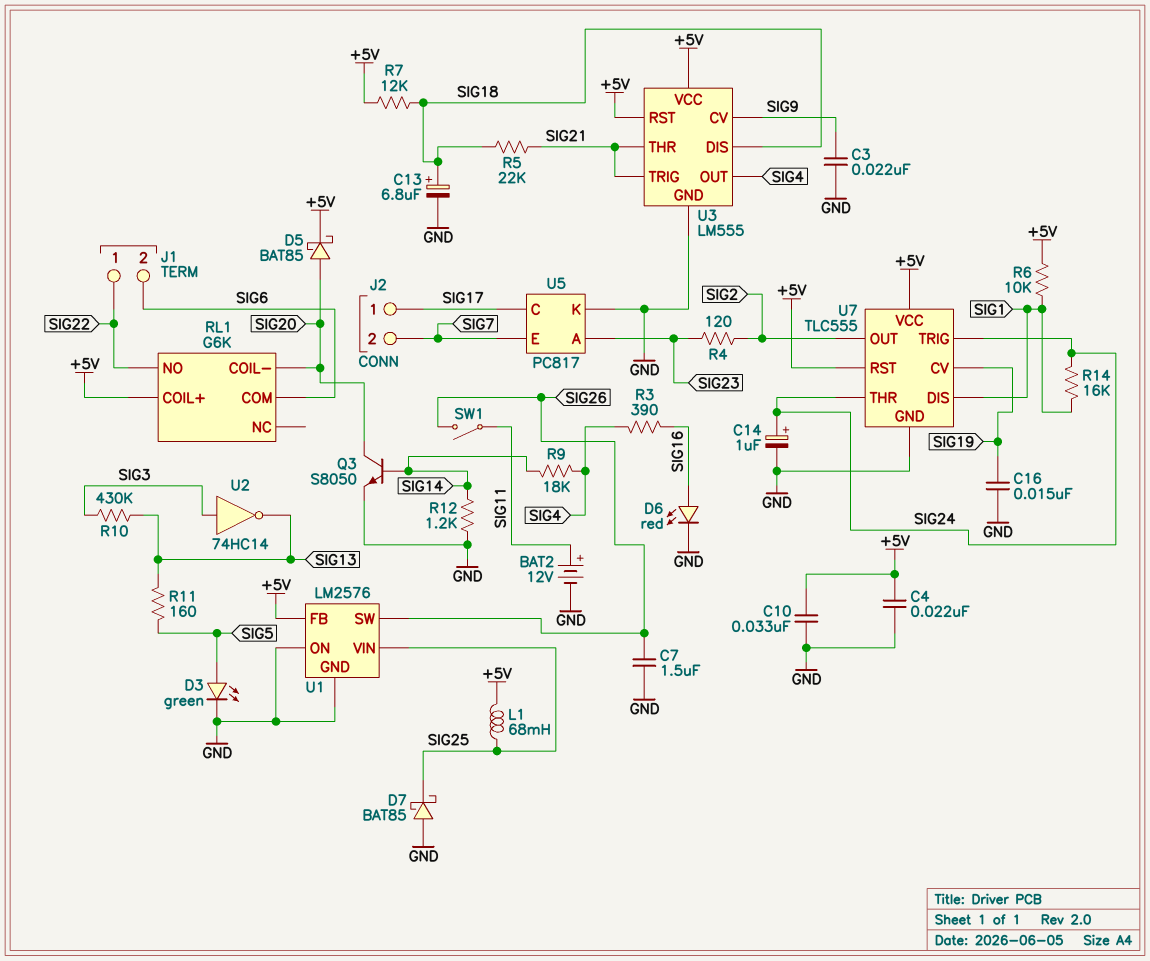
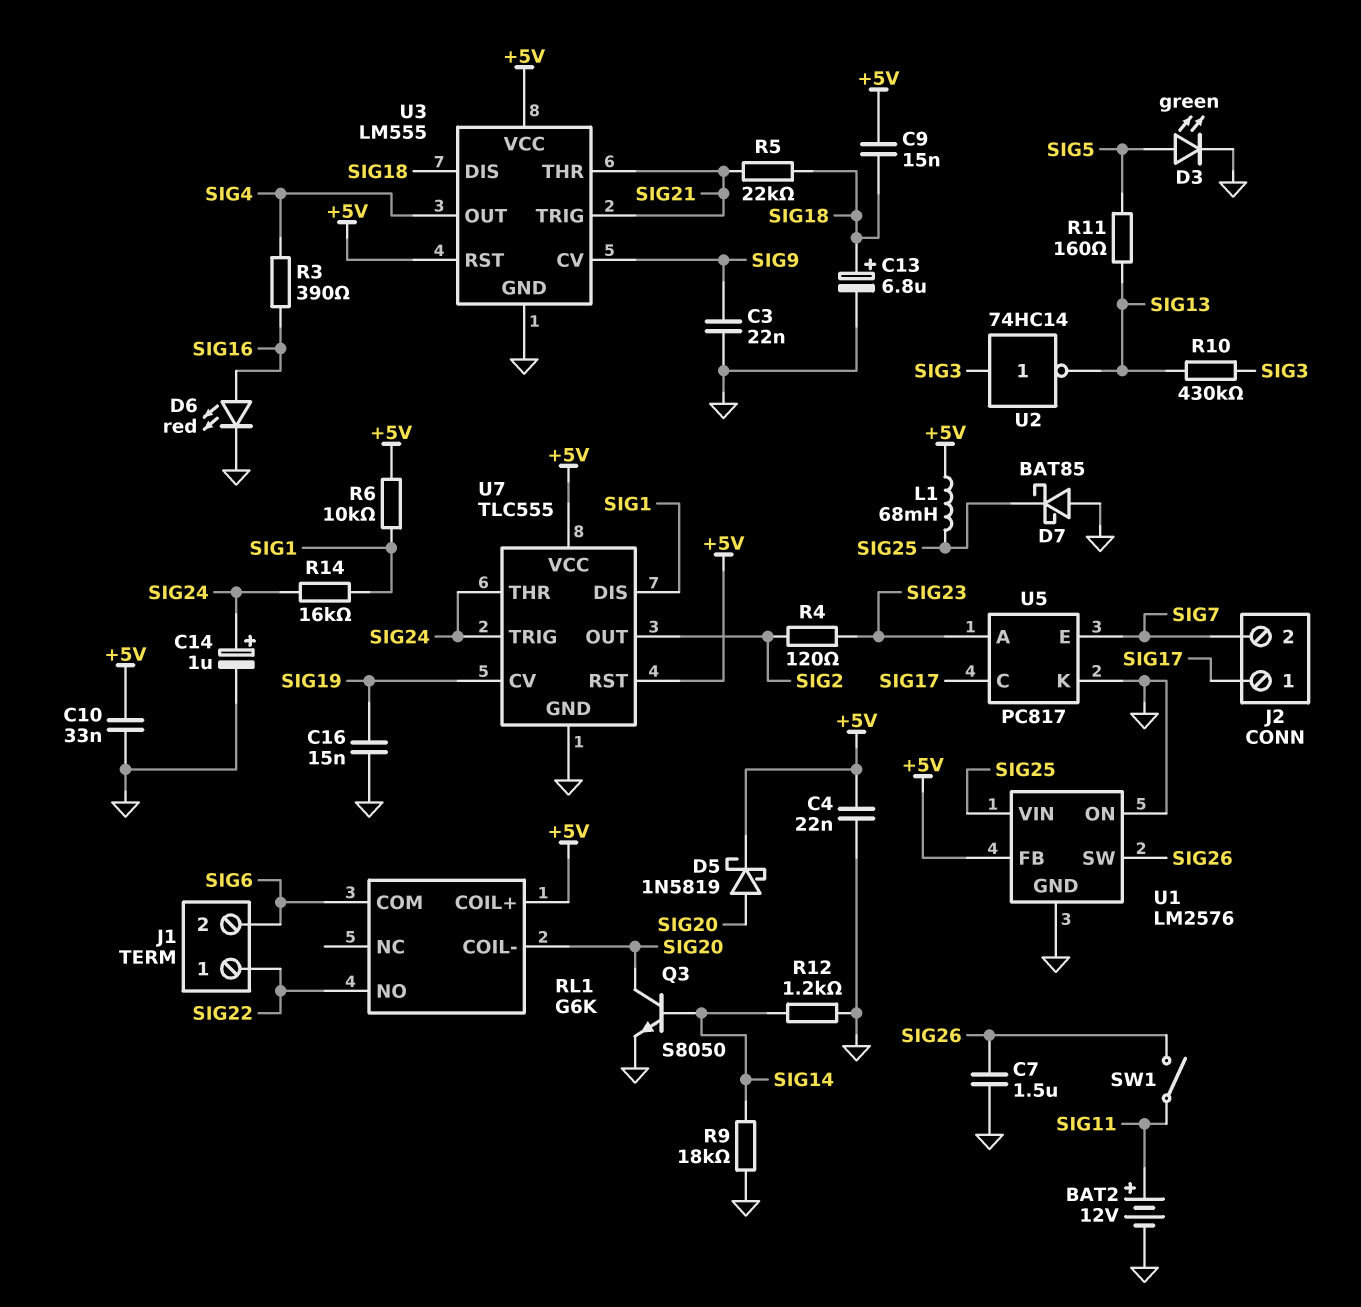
C9: none -> 15nF (+5V, SIG18)
D5: schottky BAT85 (A SIG20, K +5V) -> schottky 1N5819 (A SIG20, K +5V)
R7: 12k (+5V, SIG18) -> none
R9: 18k (SIG4, SIG14) -> 18k (GND, SIG14)

